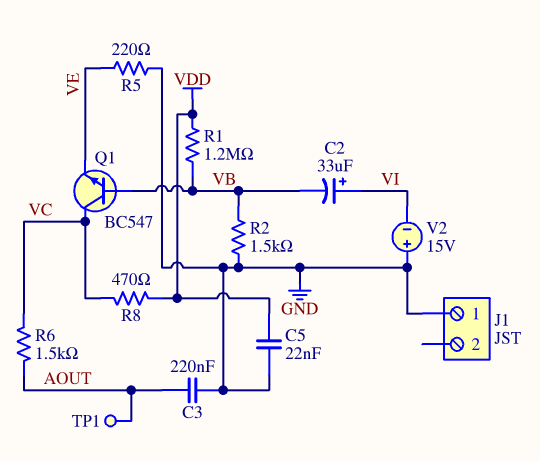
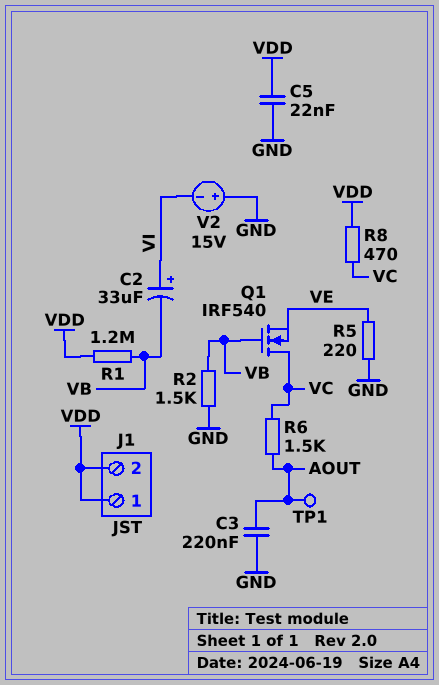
J1 pin 1: GND -> VDD
J1 pin 2: none -> VDD
Q1: NPN BC547 (B VB, C VC, E VE) -> NMOS IRF540 (G VB, D VC, S VE)

